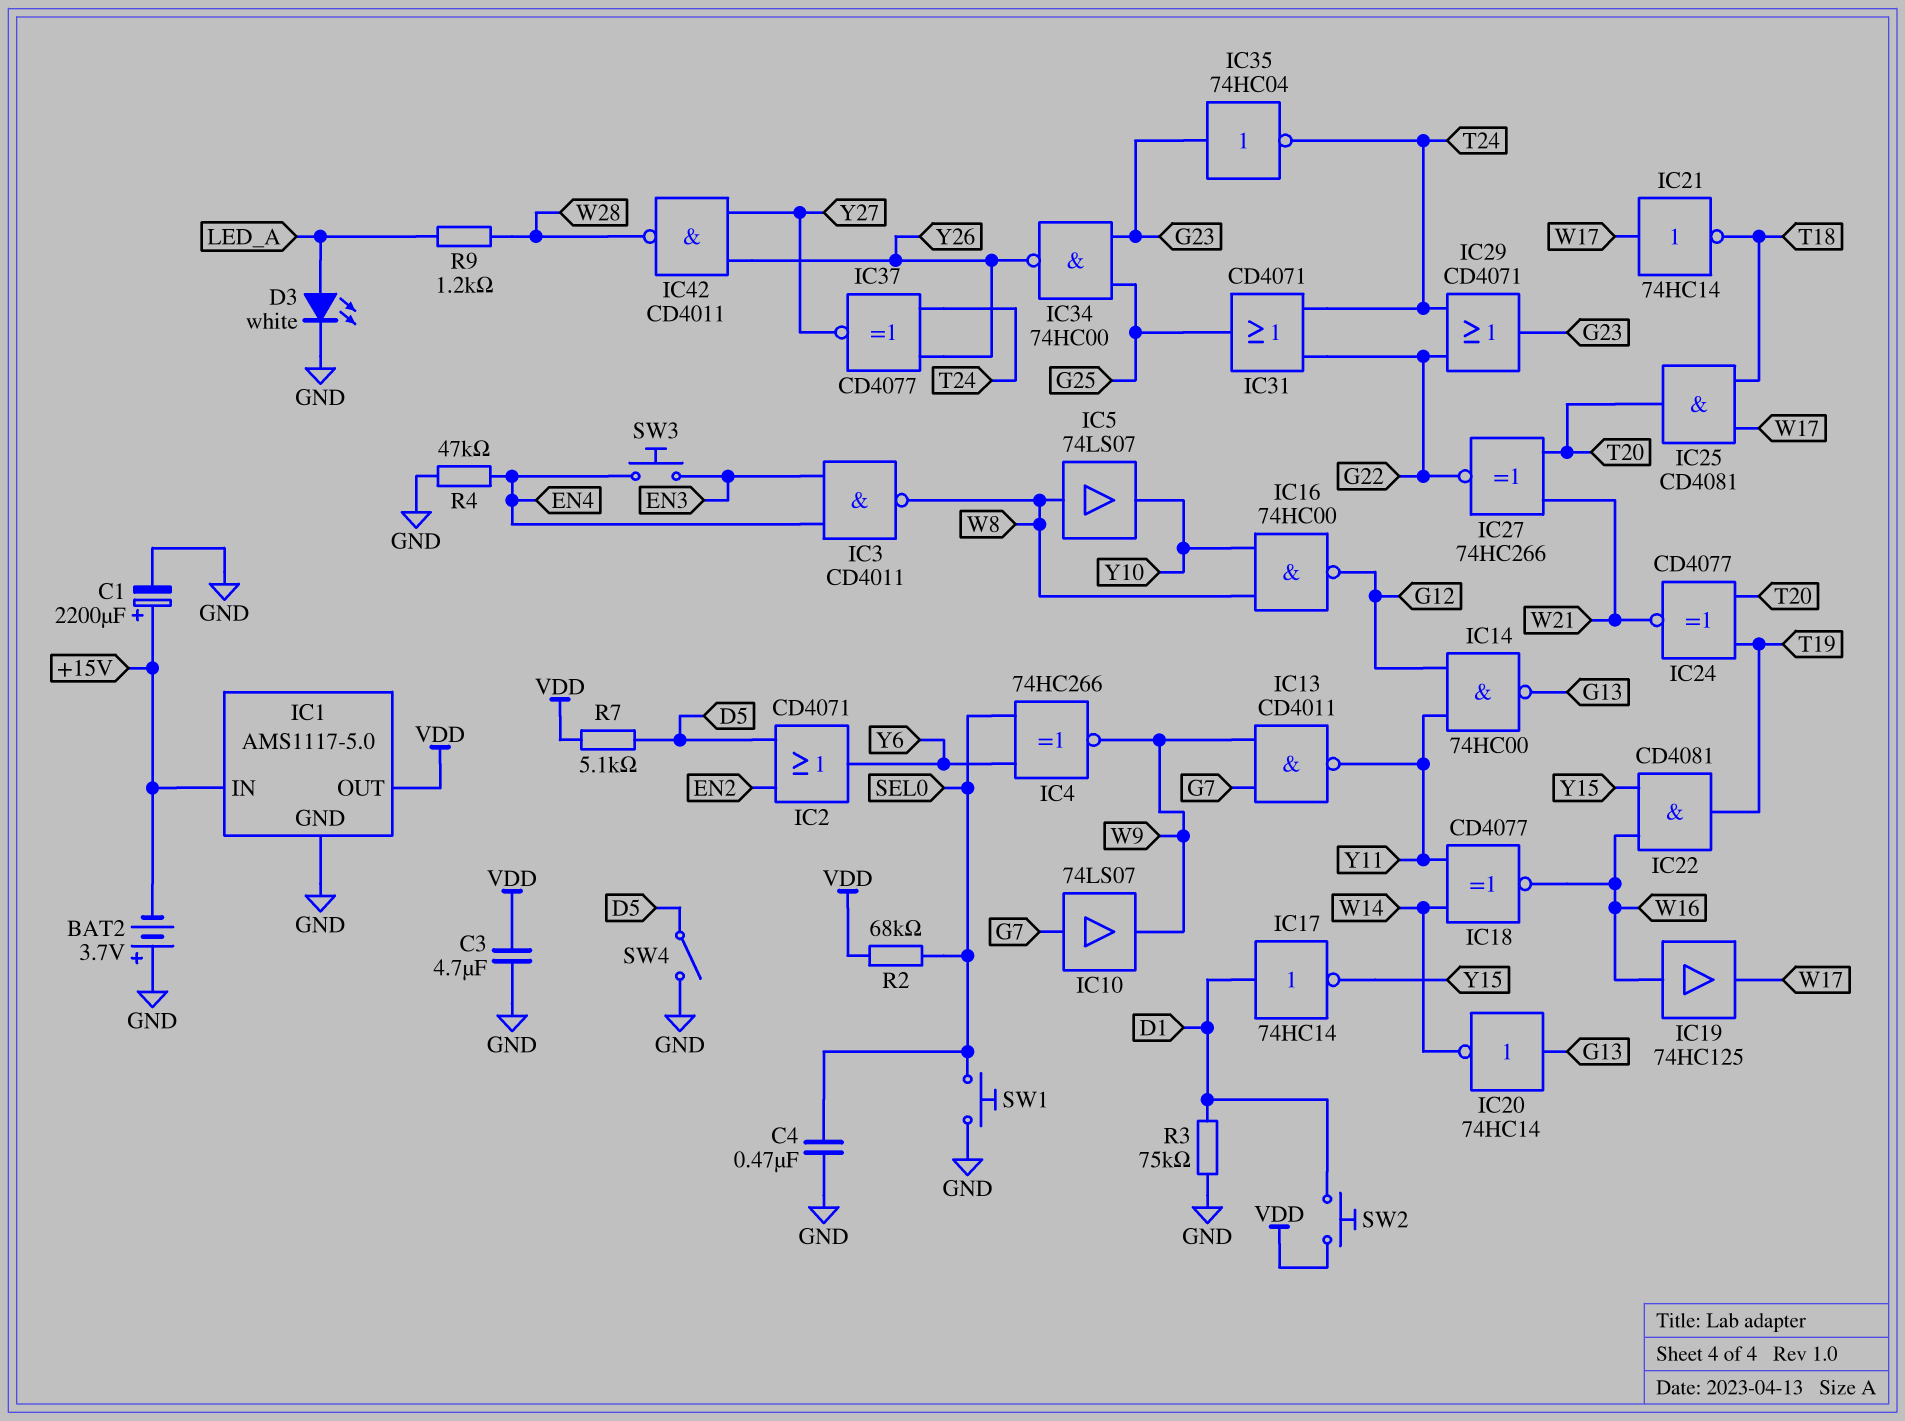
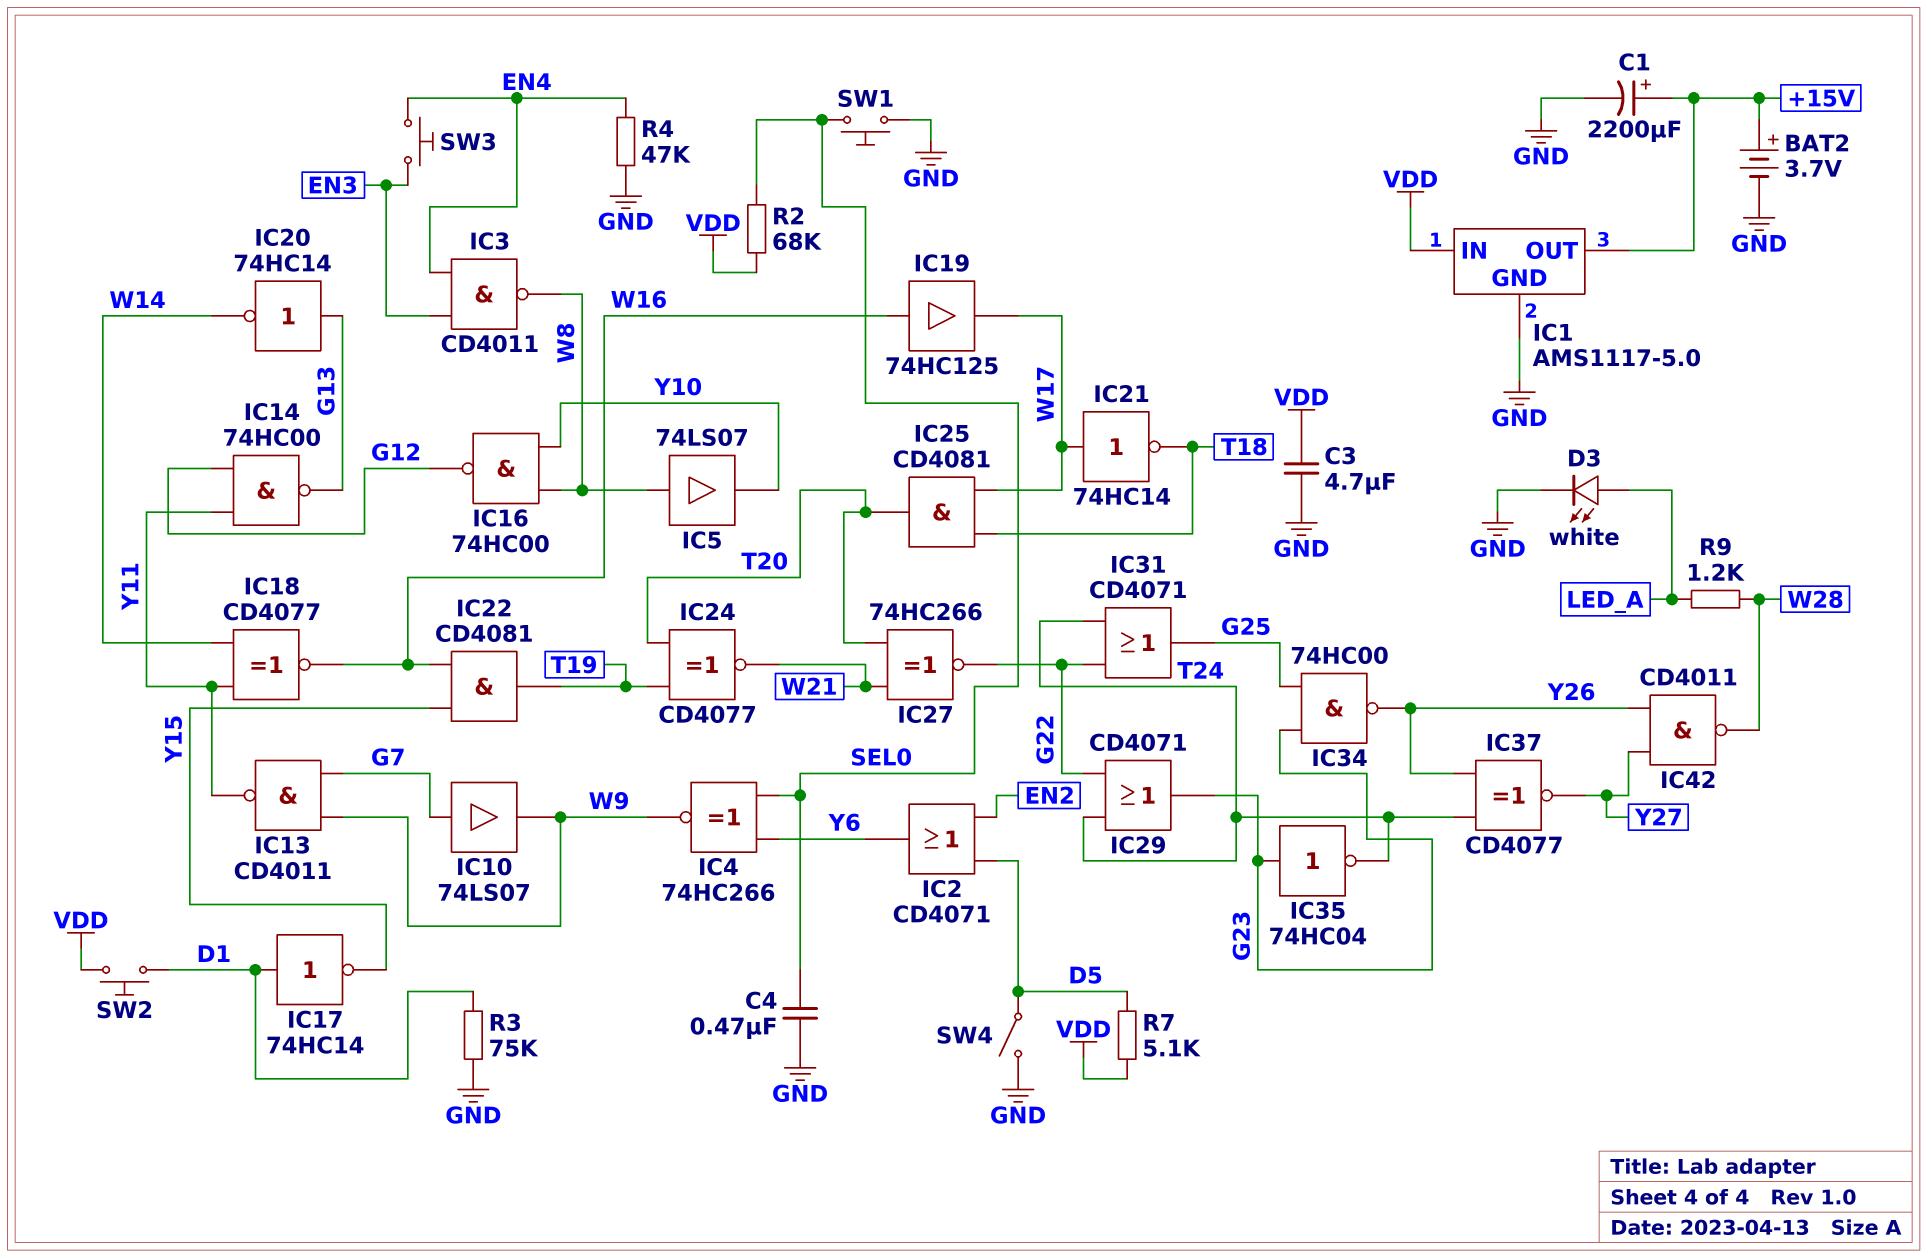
BAT2: 3.7V (plus GND, minus +15V) -> 3.7V (plus +15V, minus GND)
IC1 pin IN: +15V -> VDD
IC1 pin OUT: VDD -> +15V

